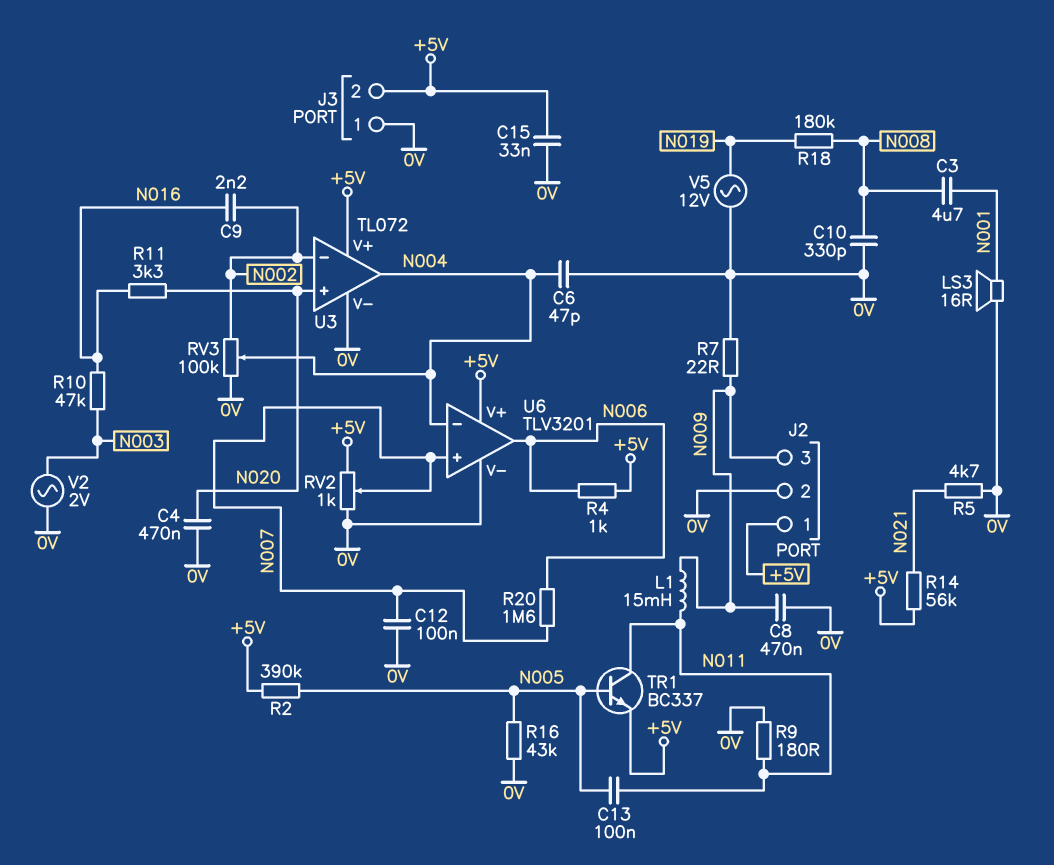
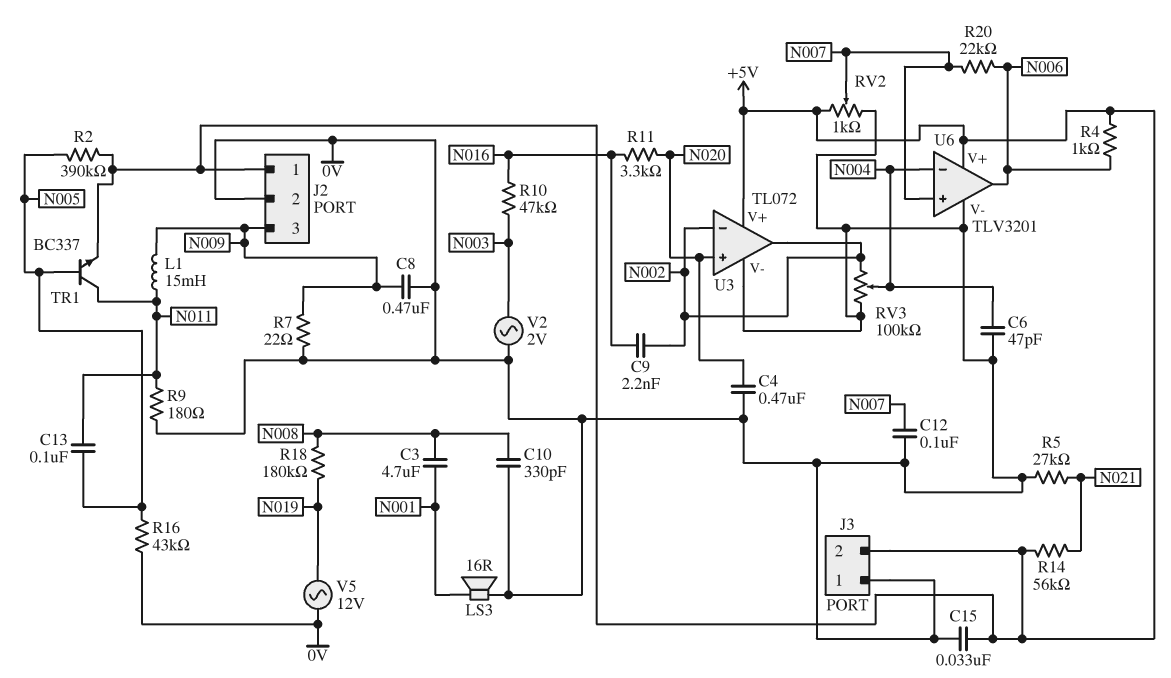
R5: 4.7k (0V, N021) -> 27k (0V, N021)
R20: 1.6M (N006, N007) -> 22k (N006, N007)
U3 pin out: N004 -> N002

